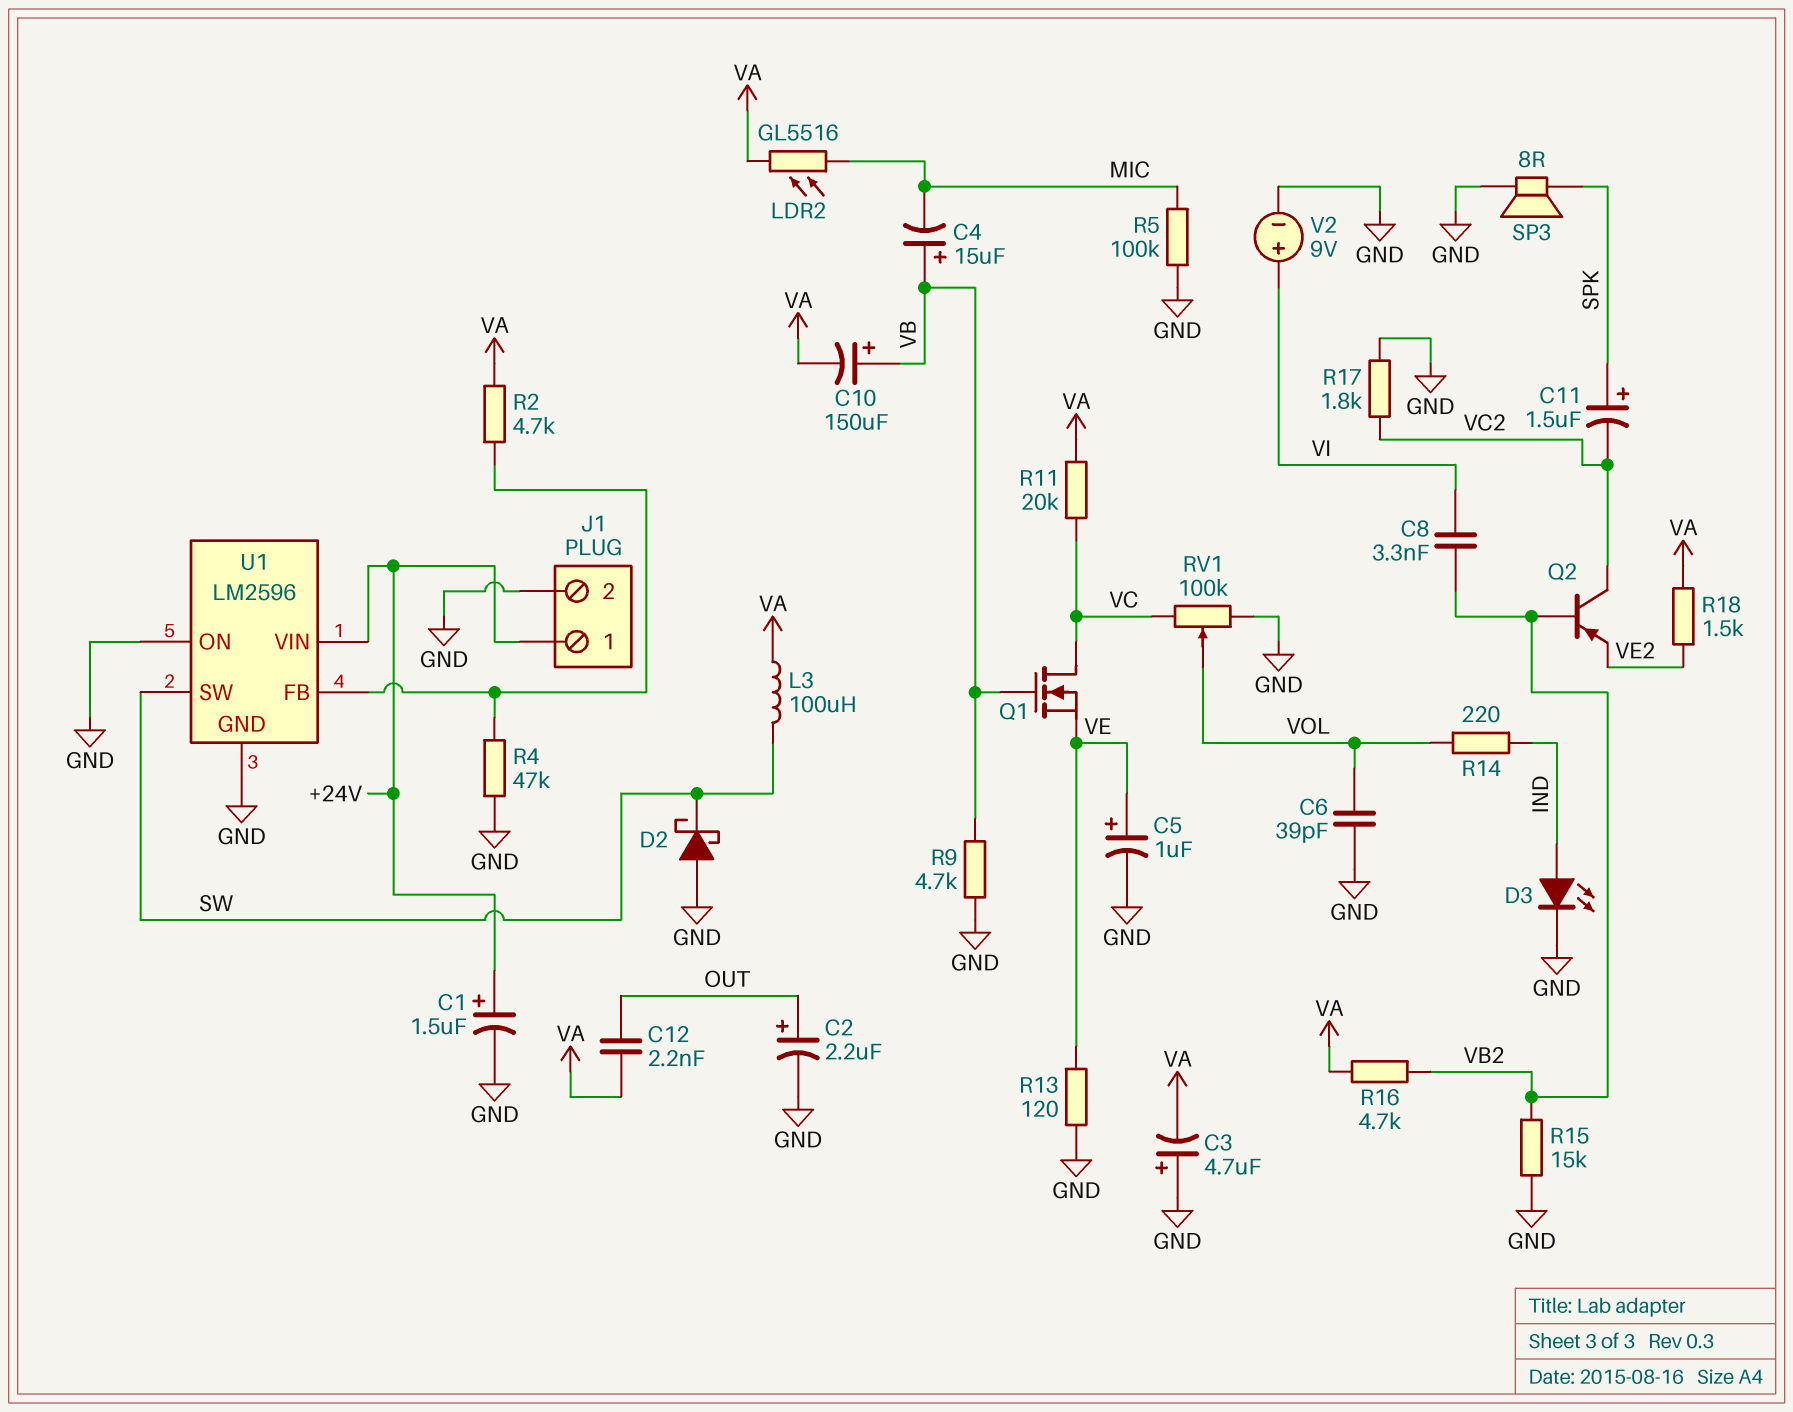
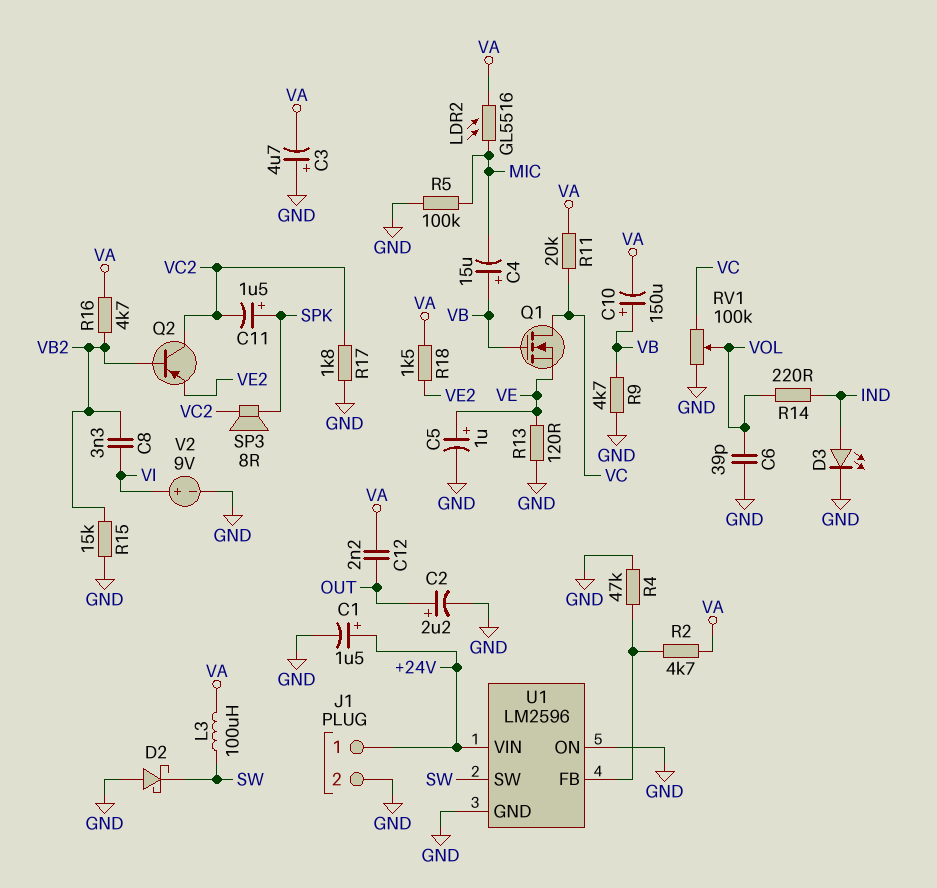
SP3: speaker 8R (GND, SPK) -> speaker 8R (SPK, VC2)

